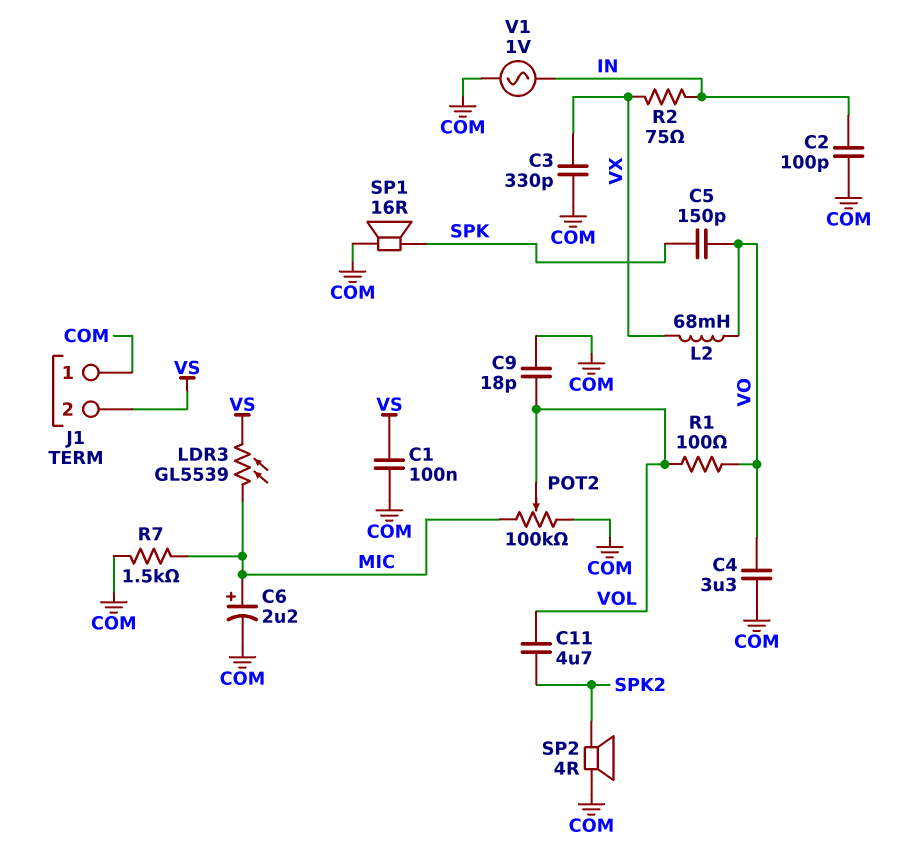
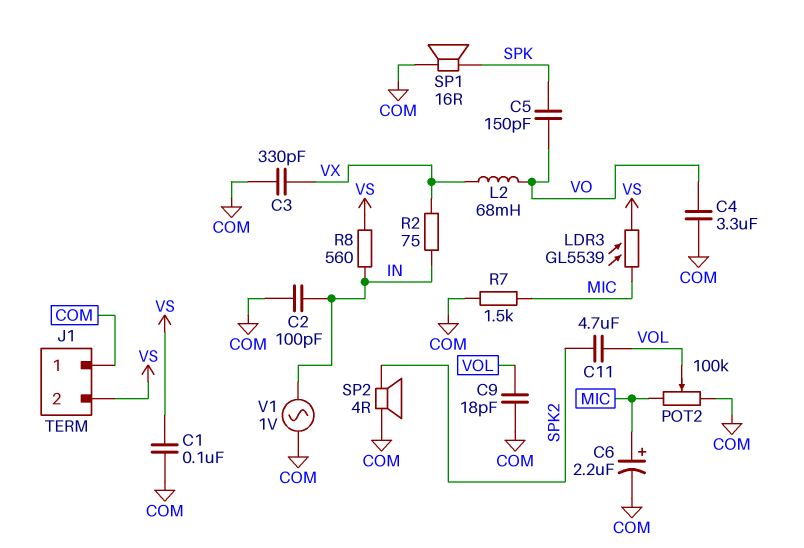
R1: 100 (VO, VOL) -> none
R8: none -> 560 (IN, VS)

